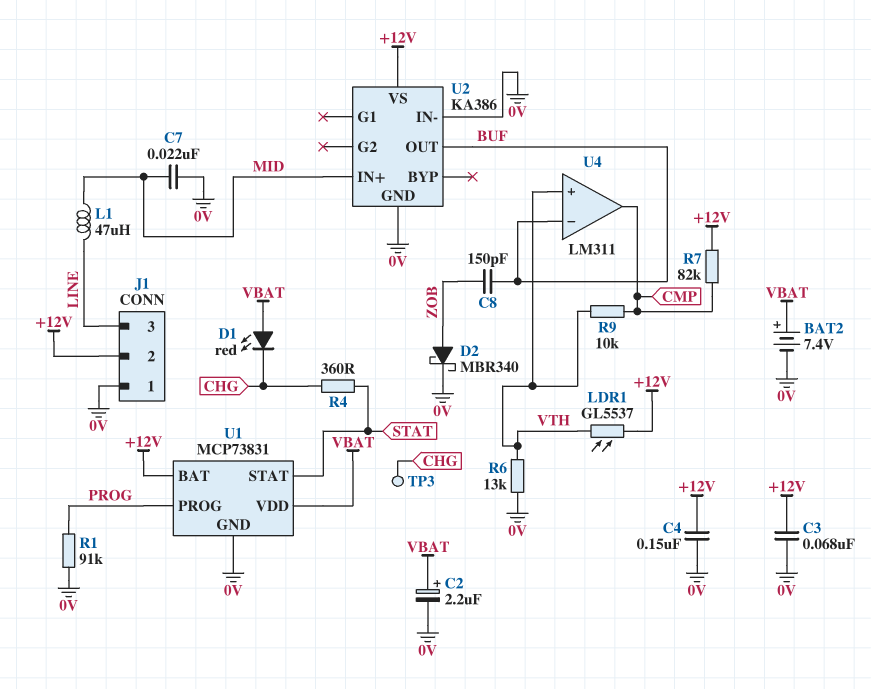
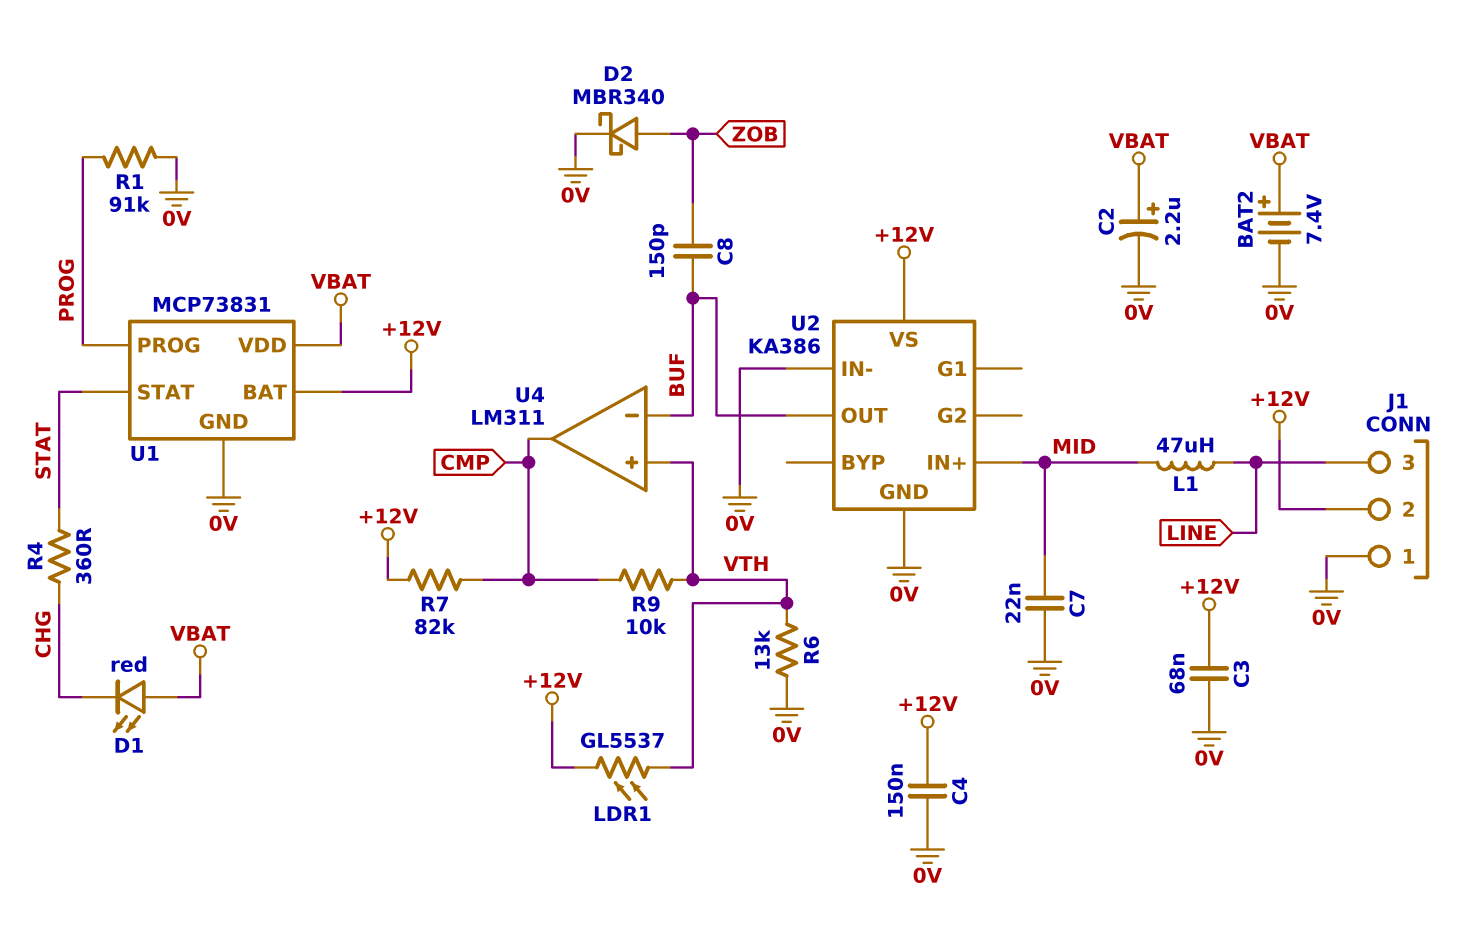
TP3: test point (CHG) -> none

